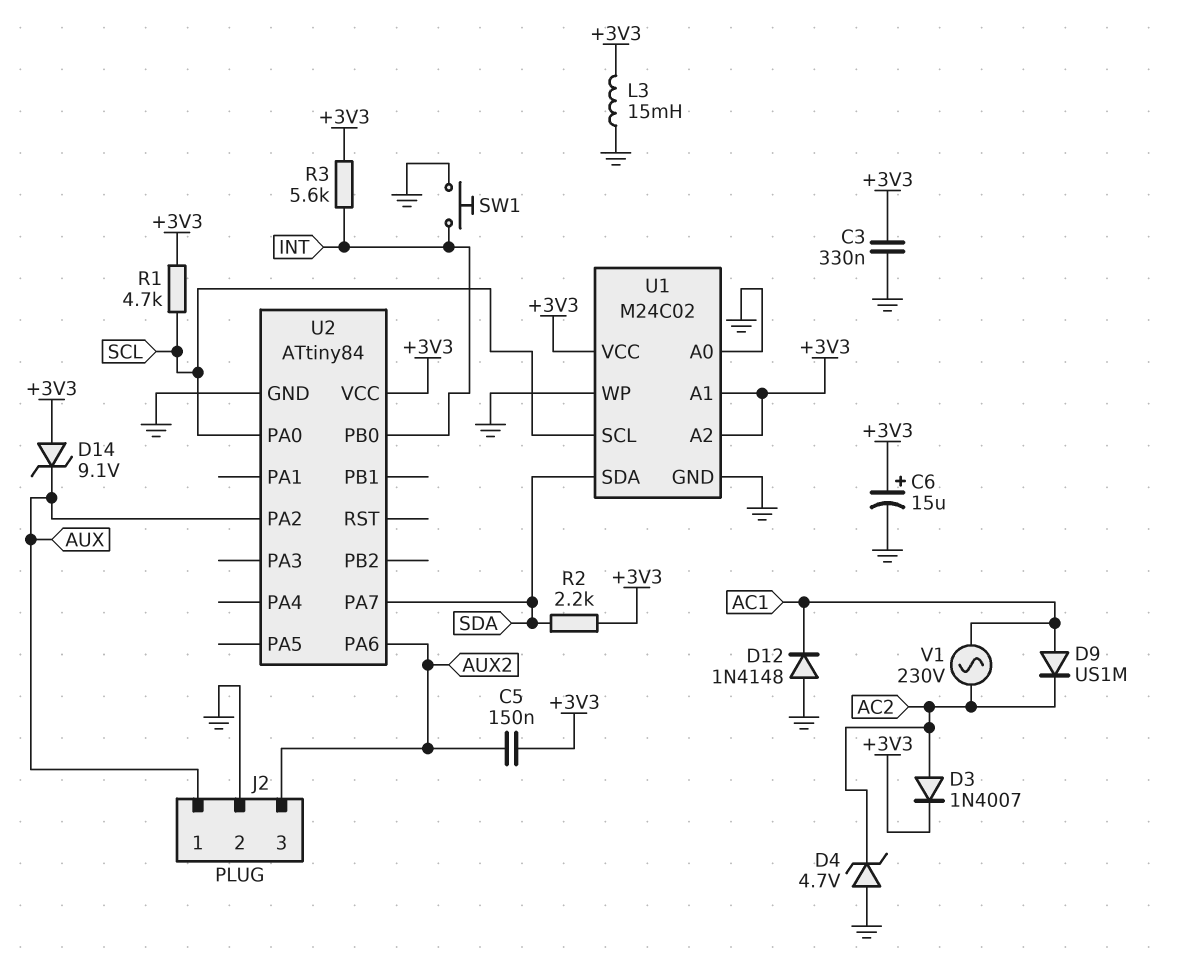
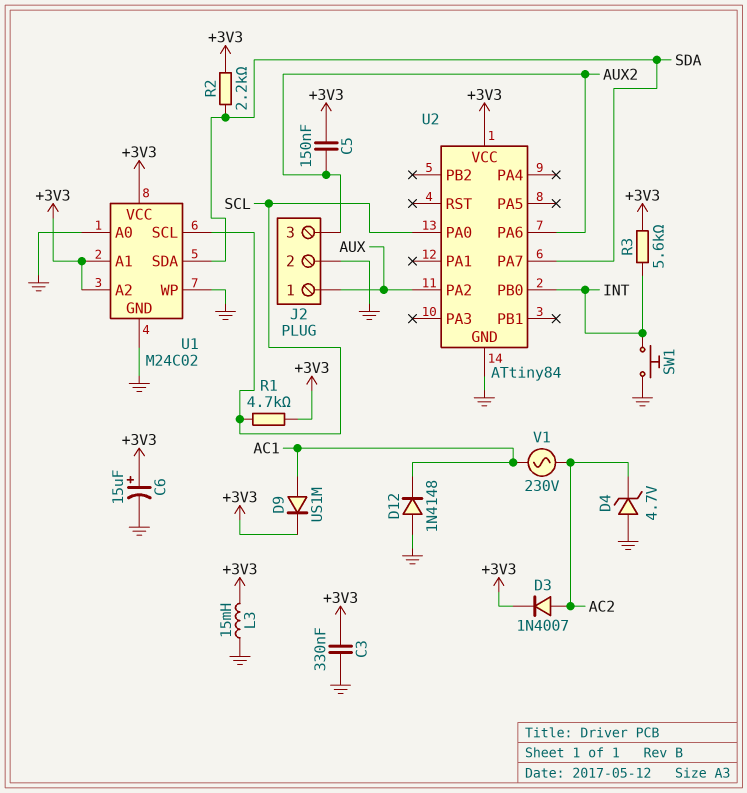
D9: diode US1M (A AC1, K AC2) -> diode US1M (A AC1, K +3V3)
D14: zener 9.1V (A +3V3, K AUX) -> none

